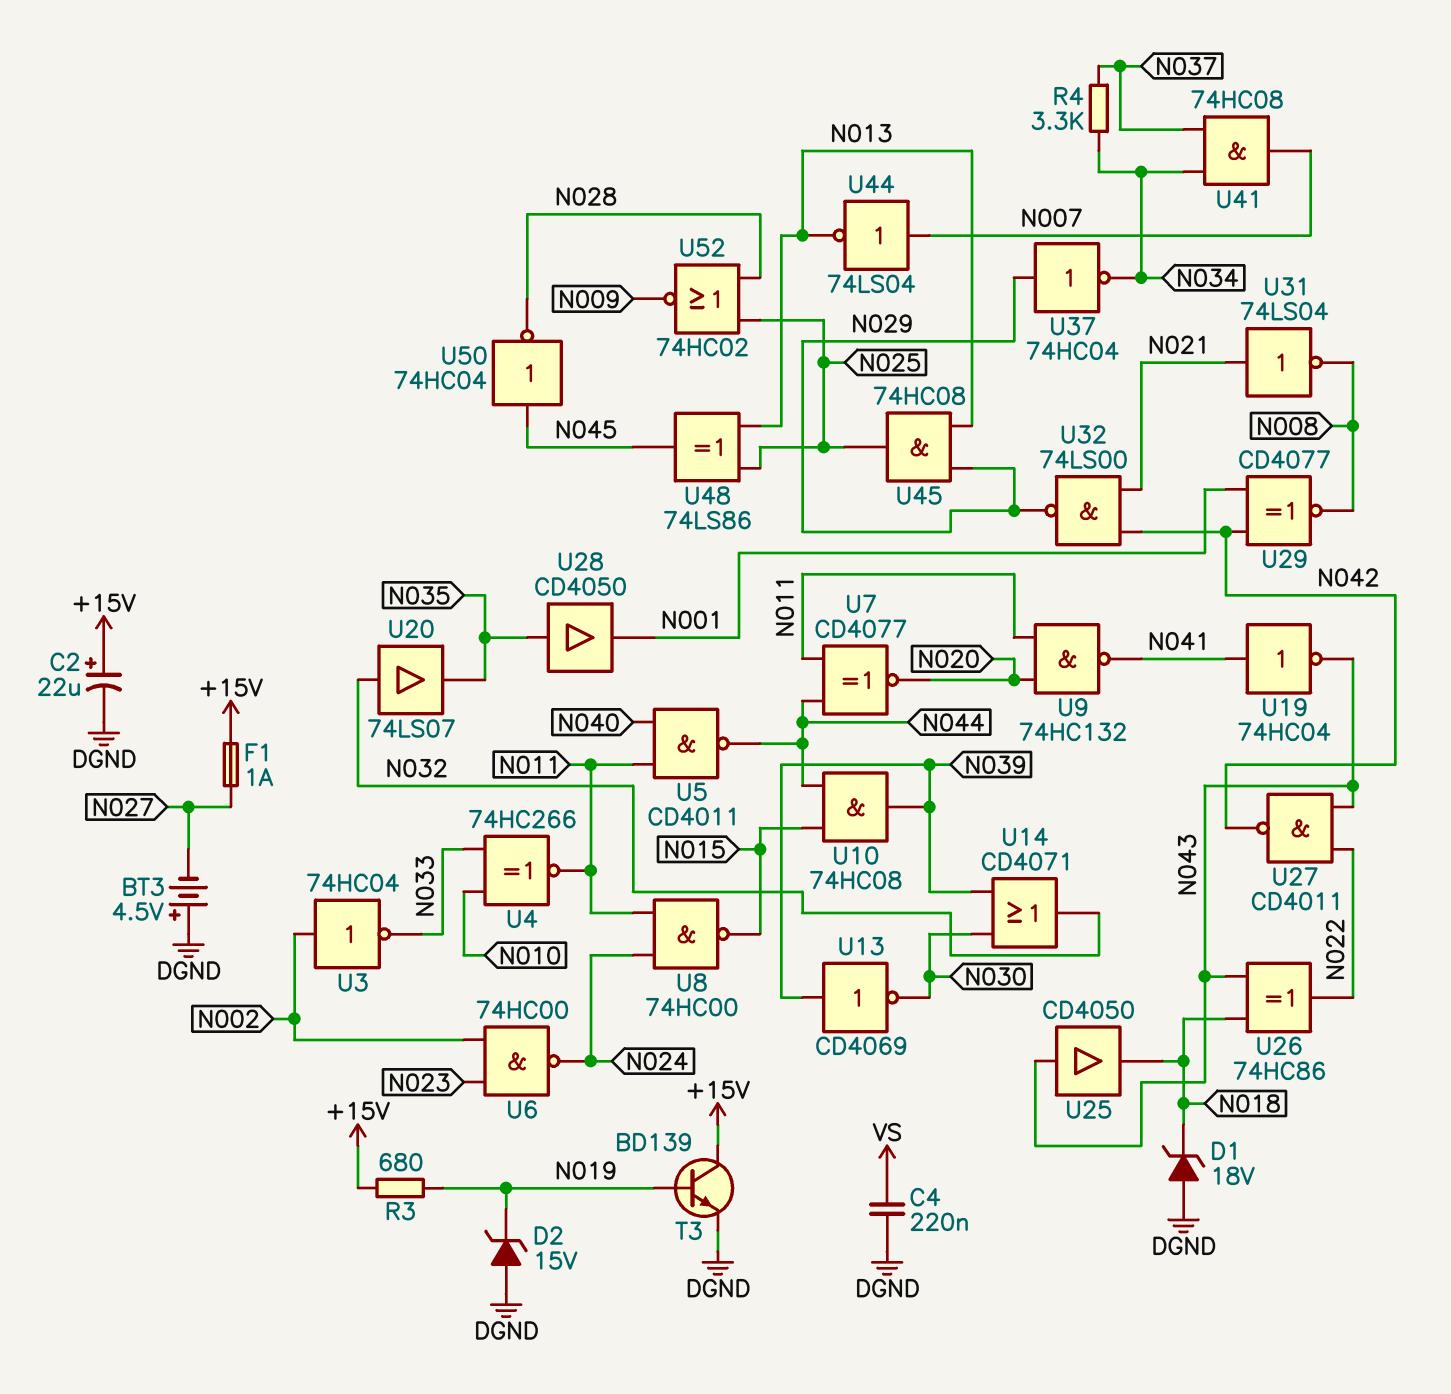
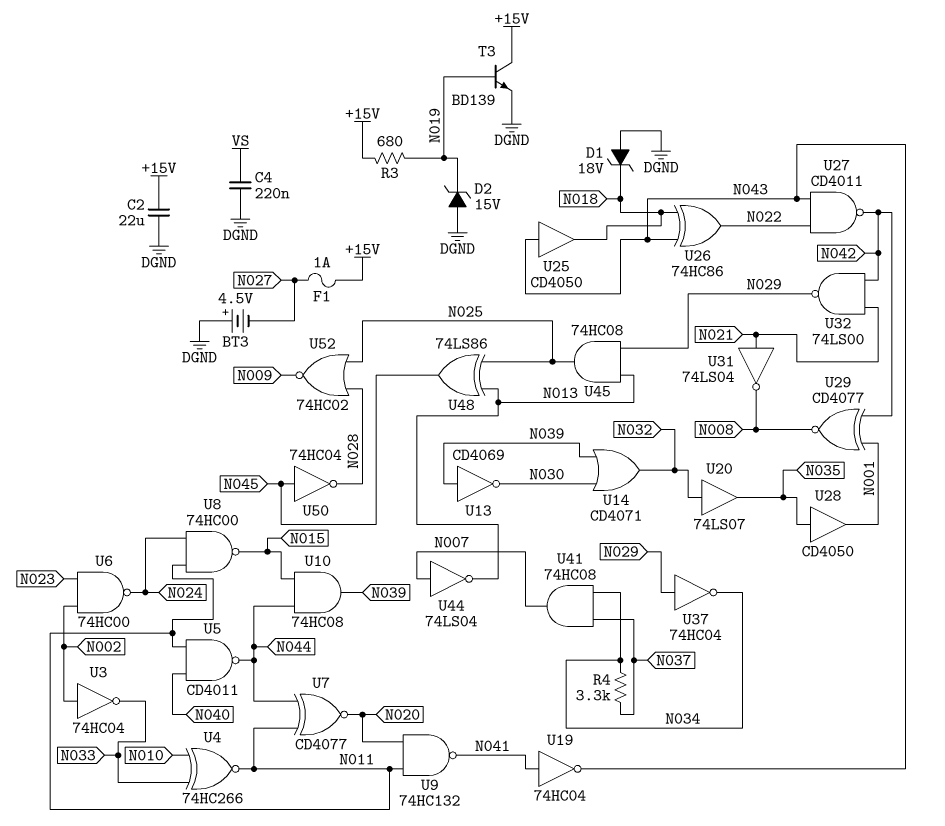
C2: 22uF (plus +15V, minus DGND) -> 22uF (+15V, DGND)

